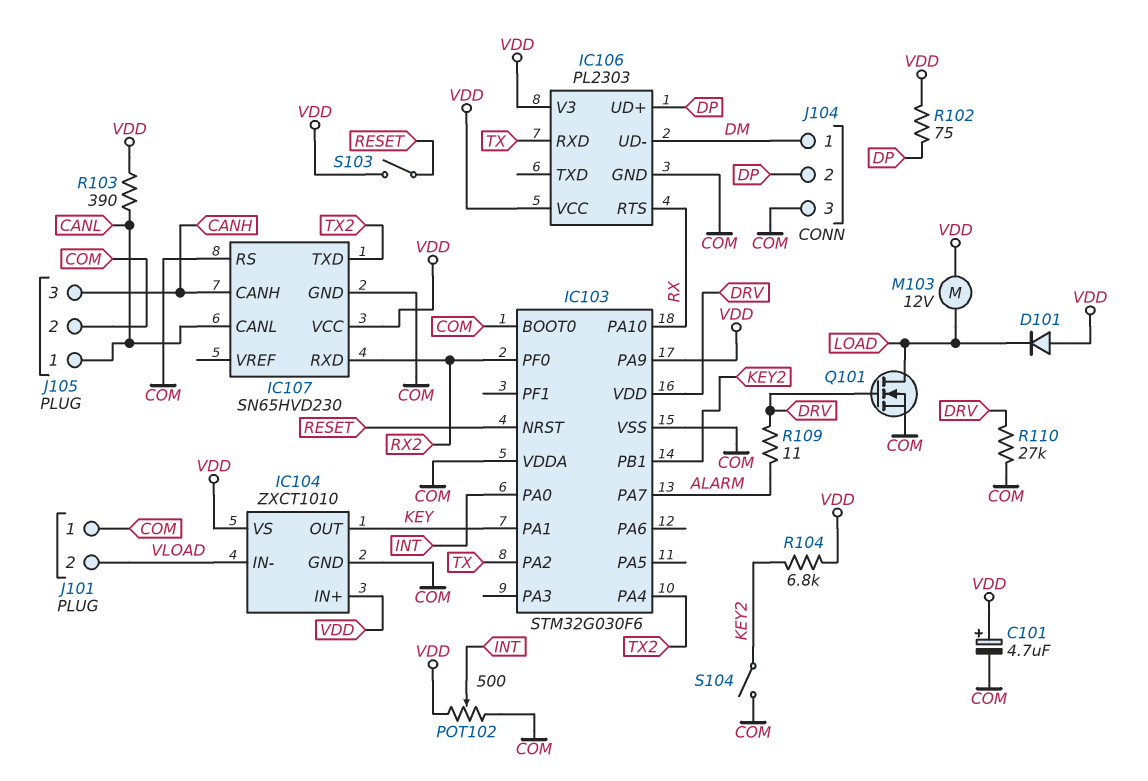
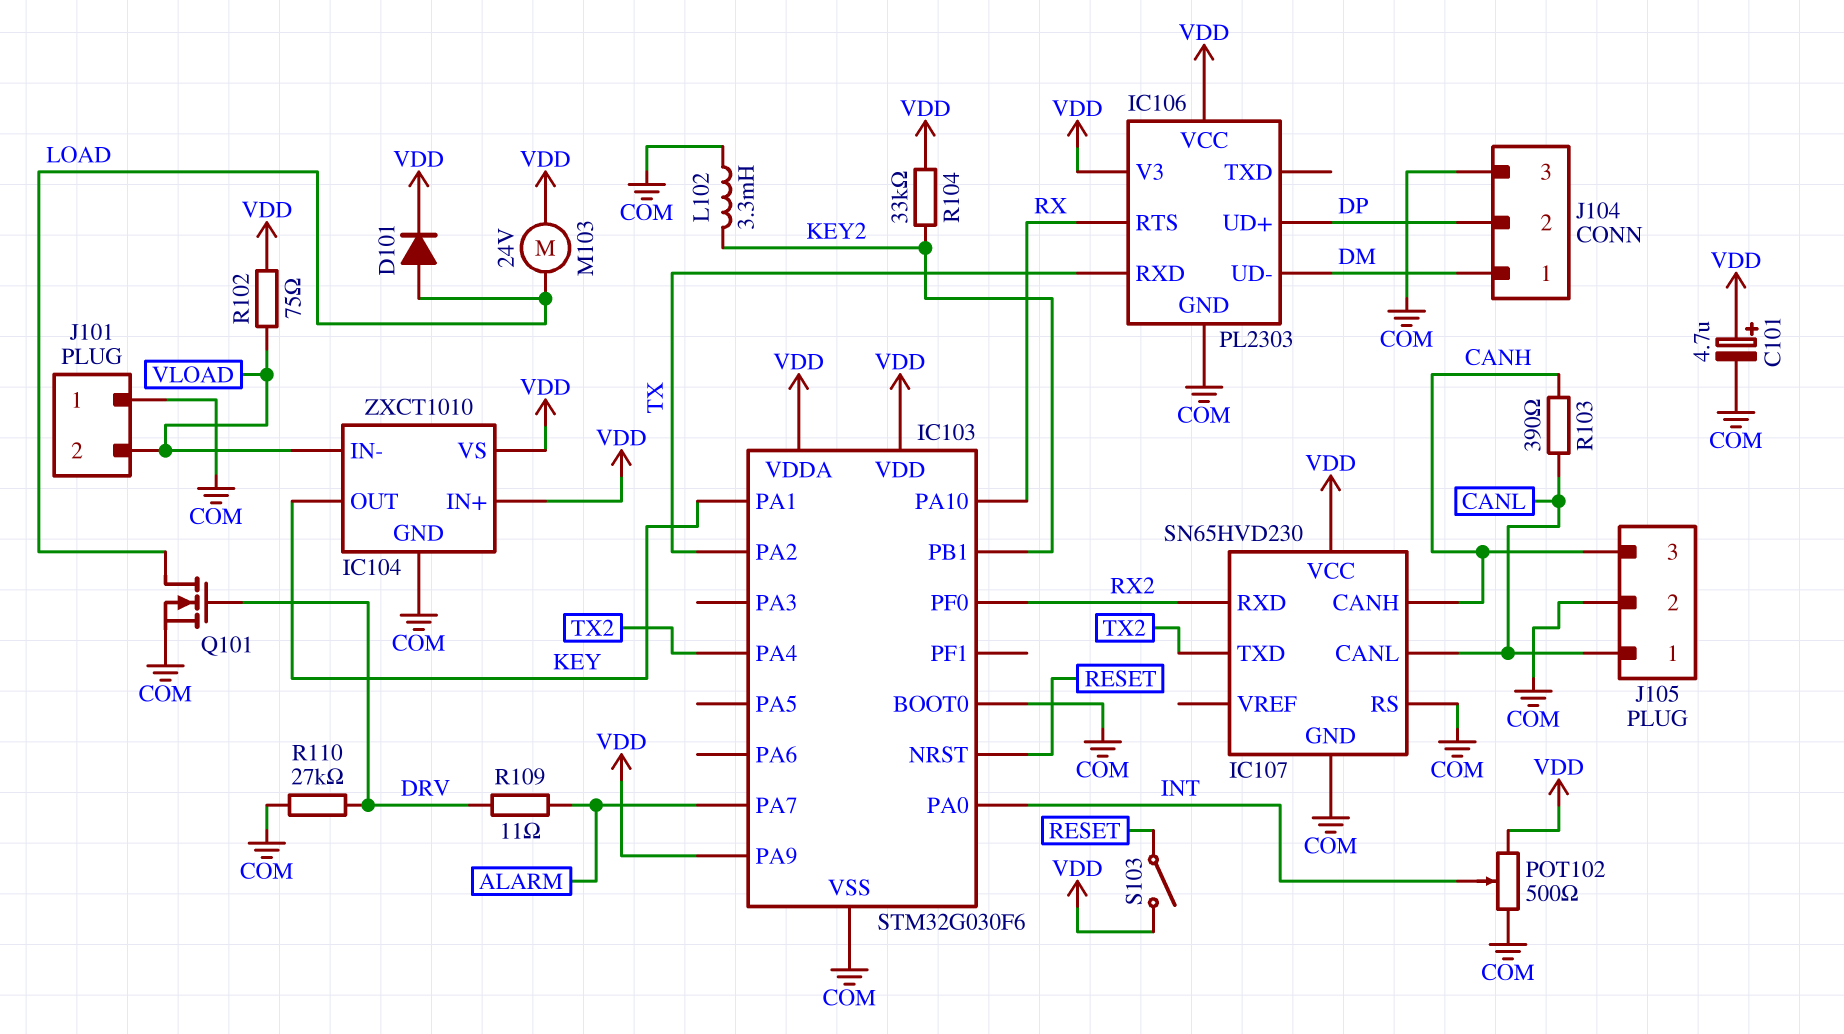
D101: diode (A VDD, K LOAD) -> diode (A LOAD, K VDD)
IC103 pin VDD: DRV -> VDD
IC103 pin VDDA: COM -> VDD
L102: none -> 3.3mH (COM, KEY2)
M103: motor 12V (LOAD, VDD) -> motor 24V (LOAD, VDD)
R102: 75 (DP, VDD) -> 75 (VDD, VLOAD)
R103: 390 (CANL, VDD) -> 390 (CANH, CANL)
R104: 6.8k (KEY2, VDD) -> 33k (KEY2, VDD)
S104: switch (COM, KEY2) -> none

